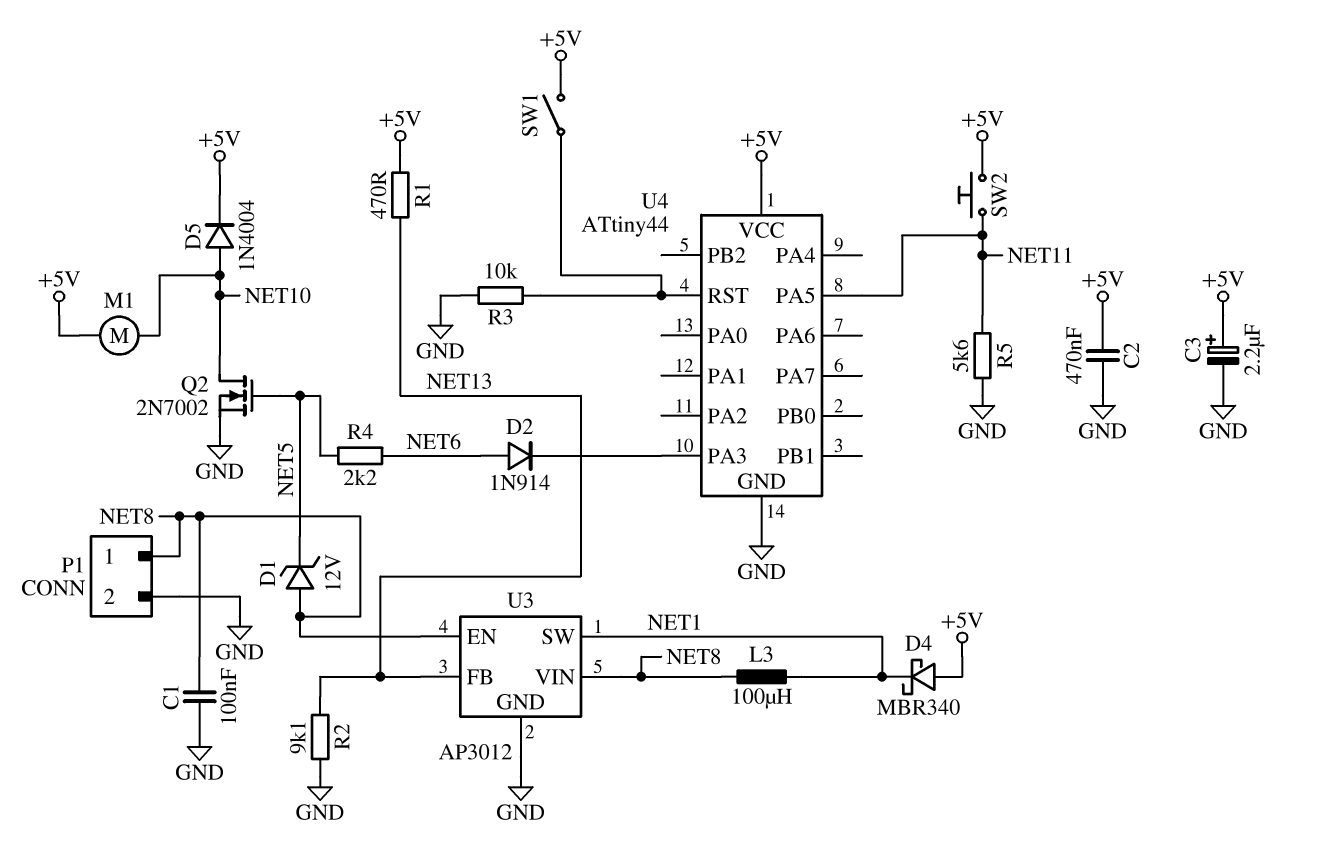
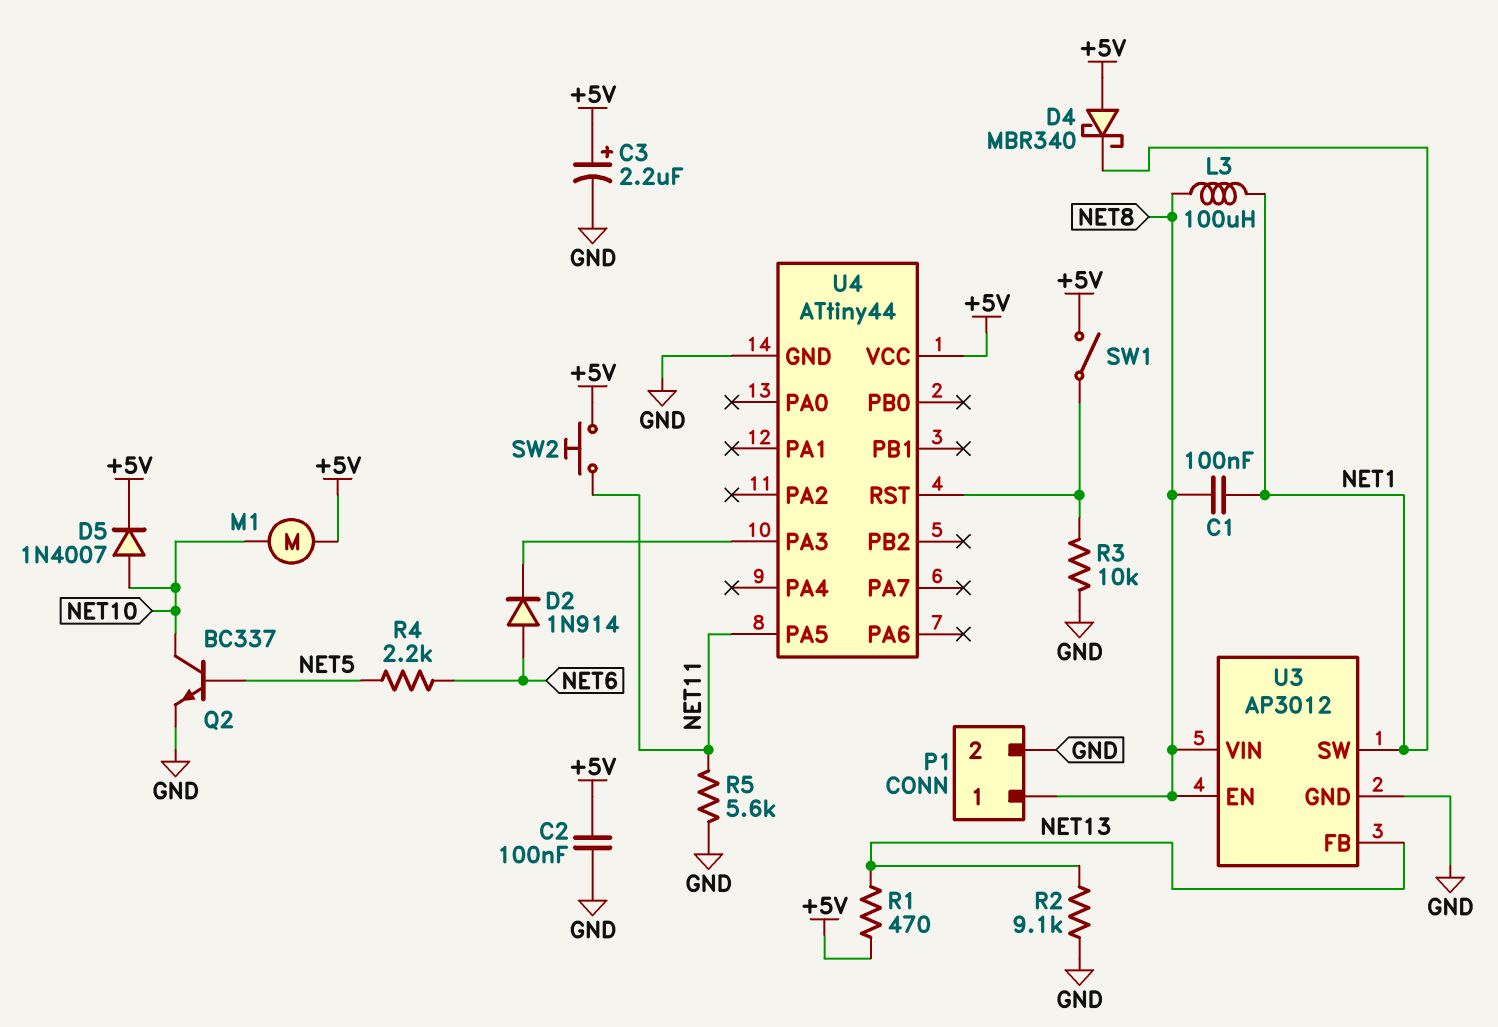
C1: 100nF (GND, NET8) -> 100nF (NET1, NET8)
C2: 470nF (+5V, GND) -> 100nF (+5V, GND)
D1: zener 12V (A NET8, K NET5) -> none
D5: diode 1N4004 (A NET10, K +5V) -> diode 1N4007 (A NET10, K +5V)
Q2: NMOS 2N7002 (G NET5, D NET10, S GND) -> NPN BC337 (B NET5, C NET10, E GND)

